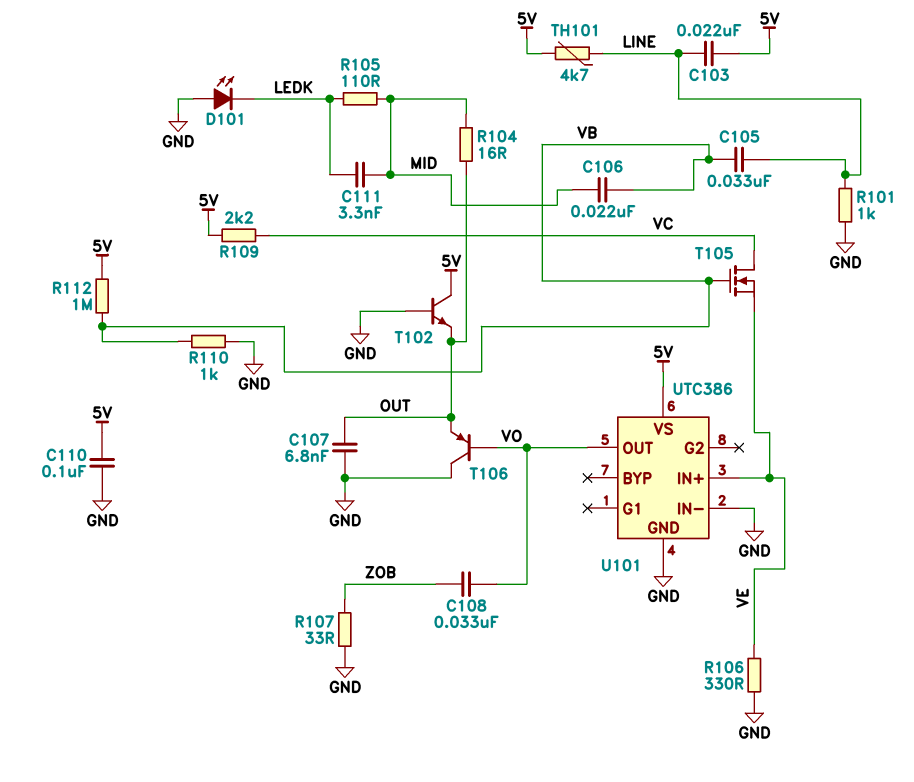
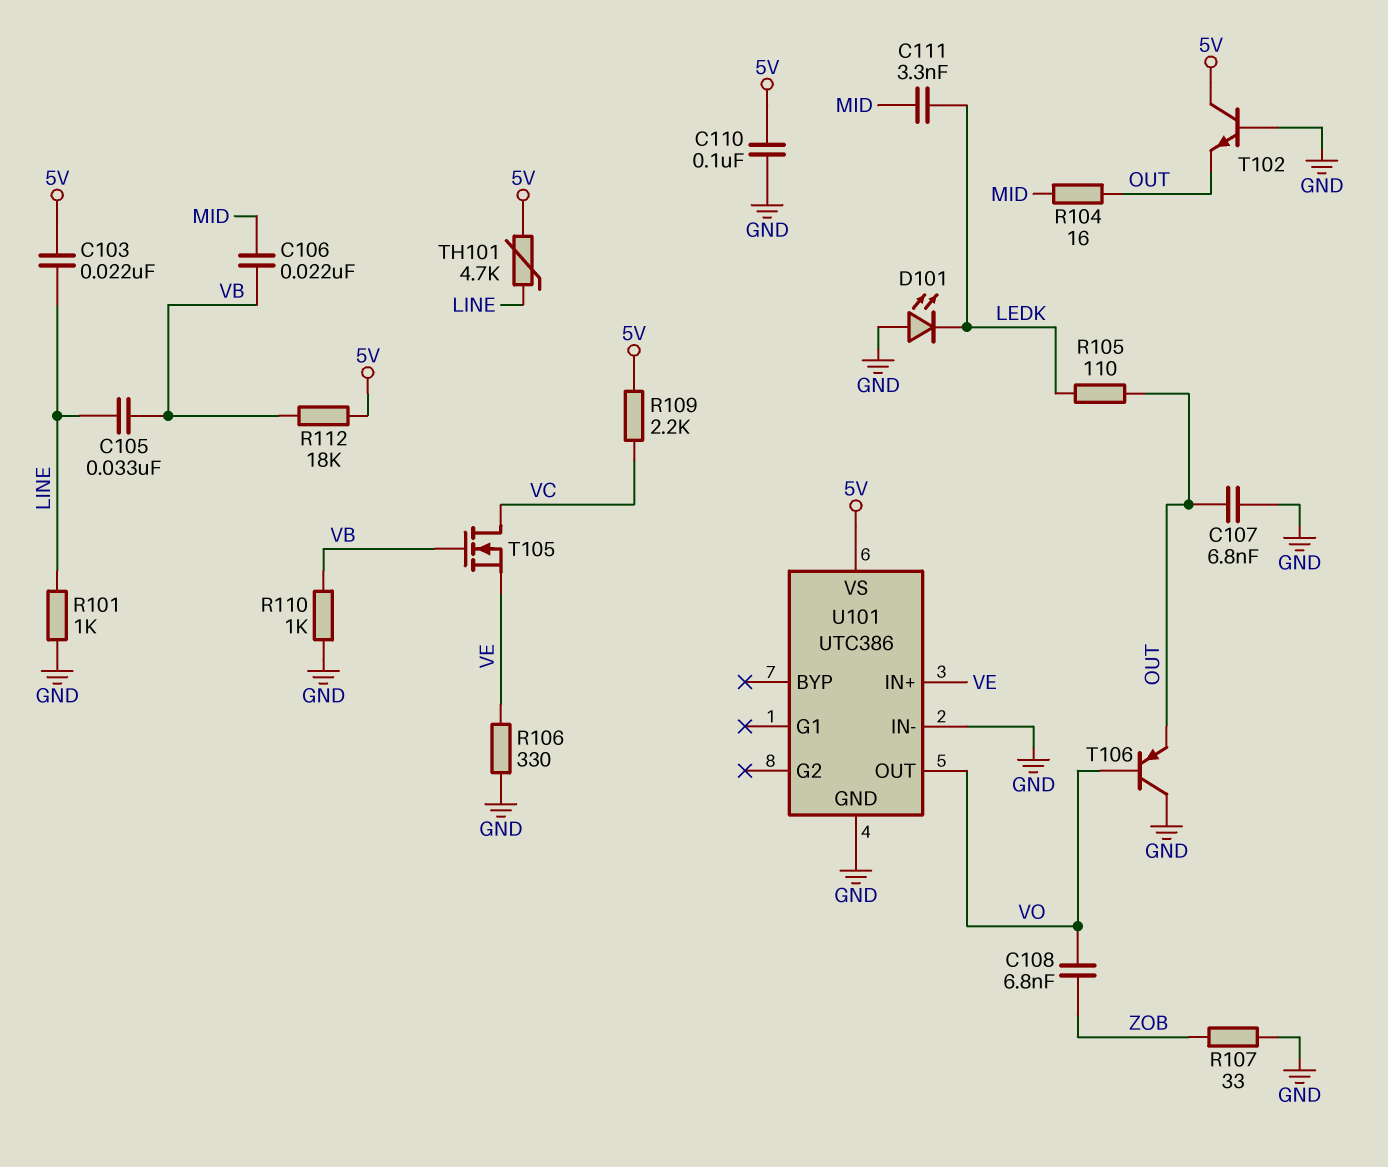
C108: 33nF (VO, ZOB) -> 6.8nF (VO, ZOB)
R105: 110 (LEDK, MID) -> 110 (LEDK, OUT)
R112: 1M (5V, VB) -> 18k (5V, VB)

